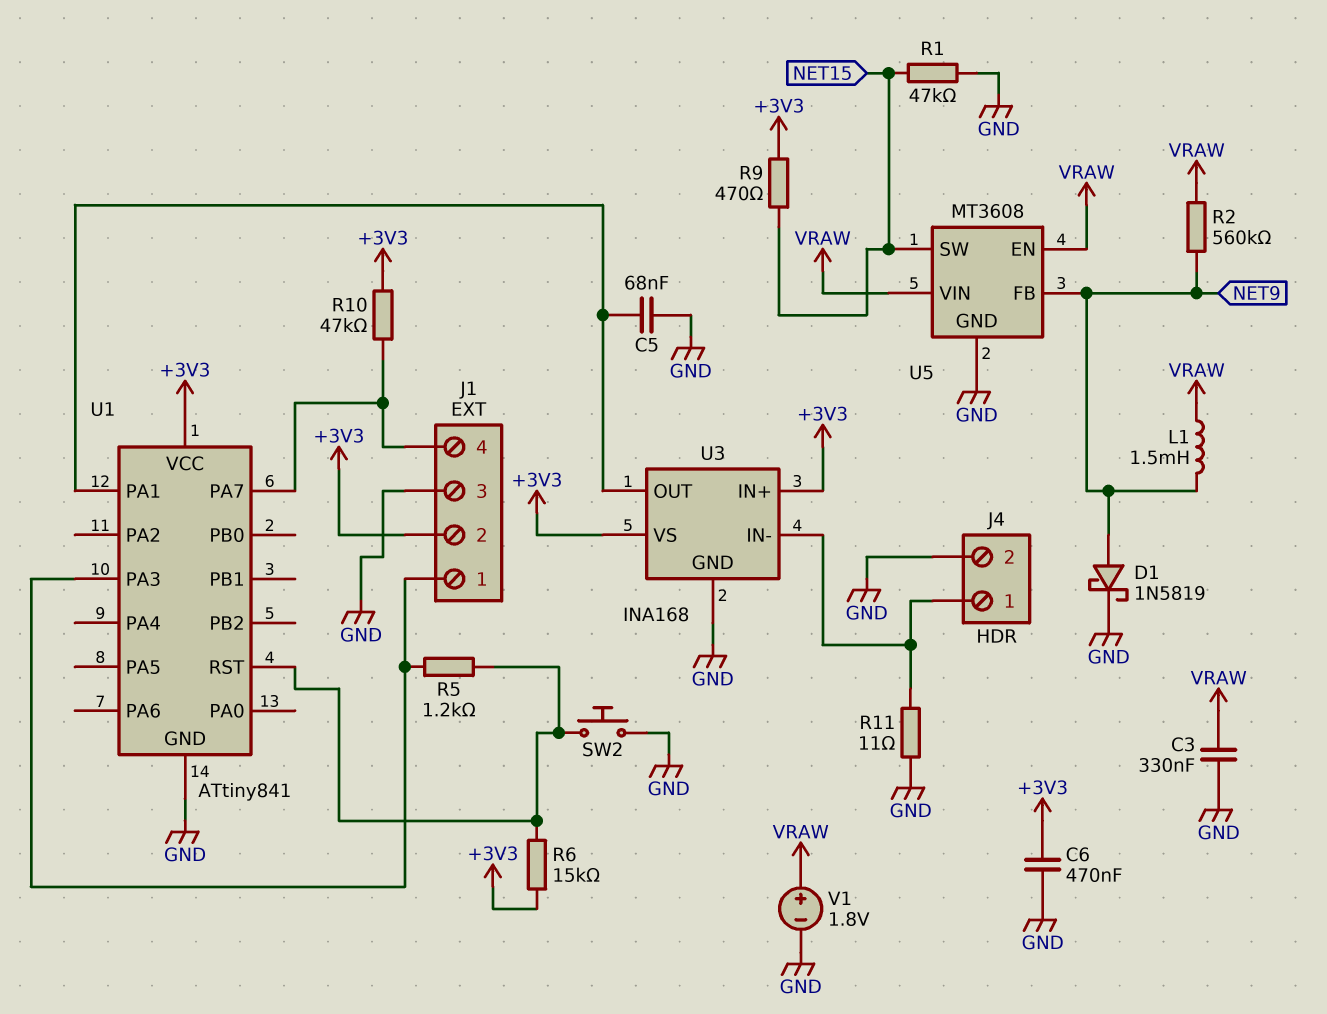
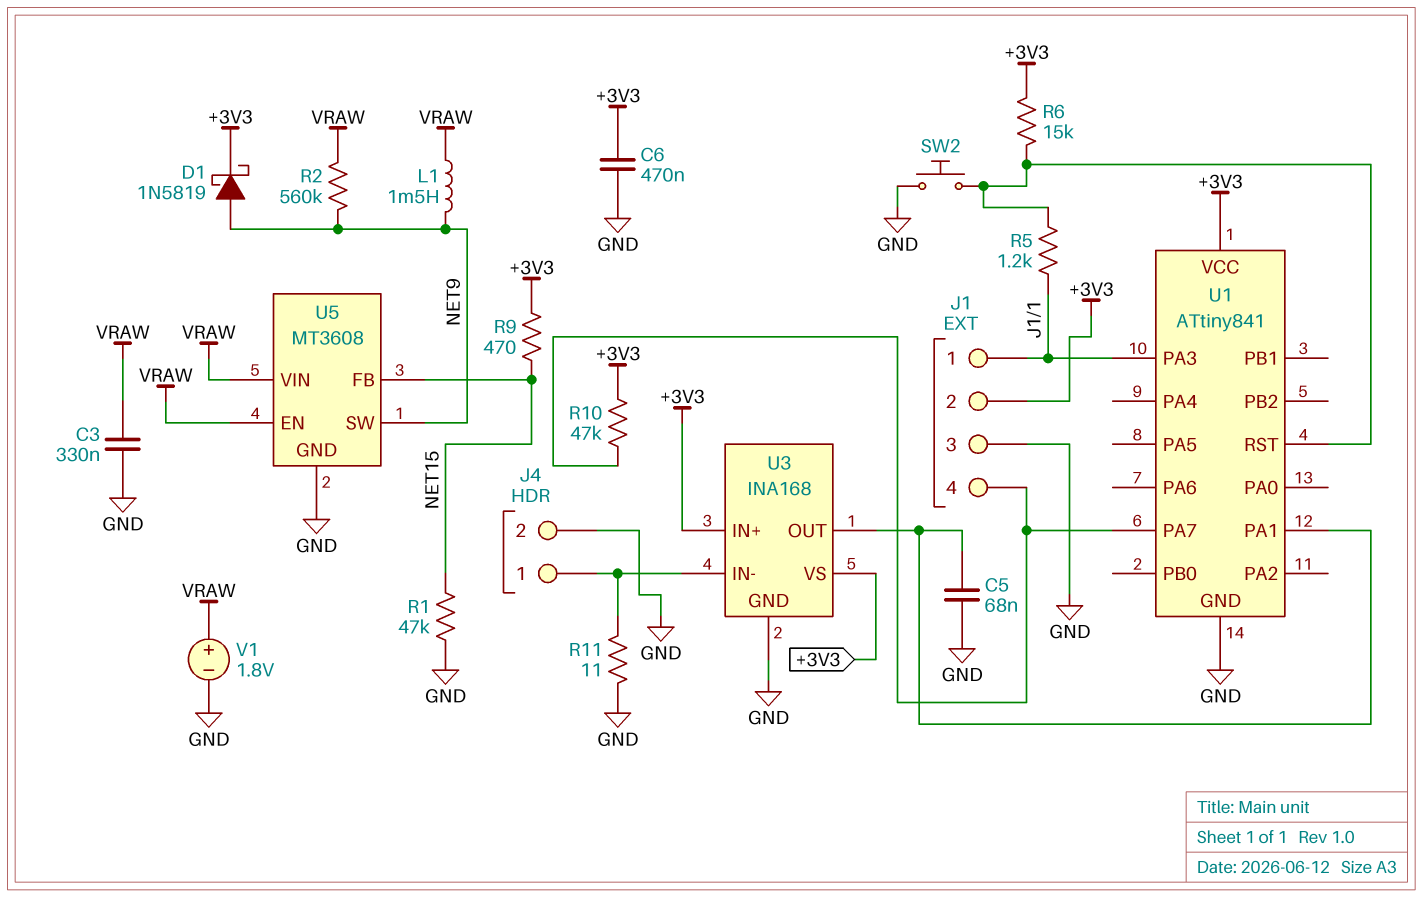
D1: schottky 1N5819 (A NET9, K GND) -> schottky 1N5819 (A NET9, K +3V3)
U5 pin FB: NET9 -> NET15
U5 pin SW: NET15 -> NET9

